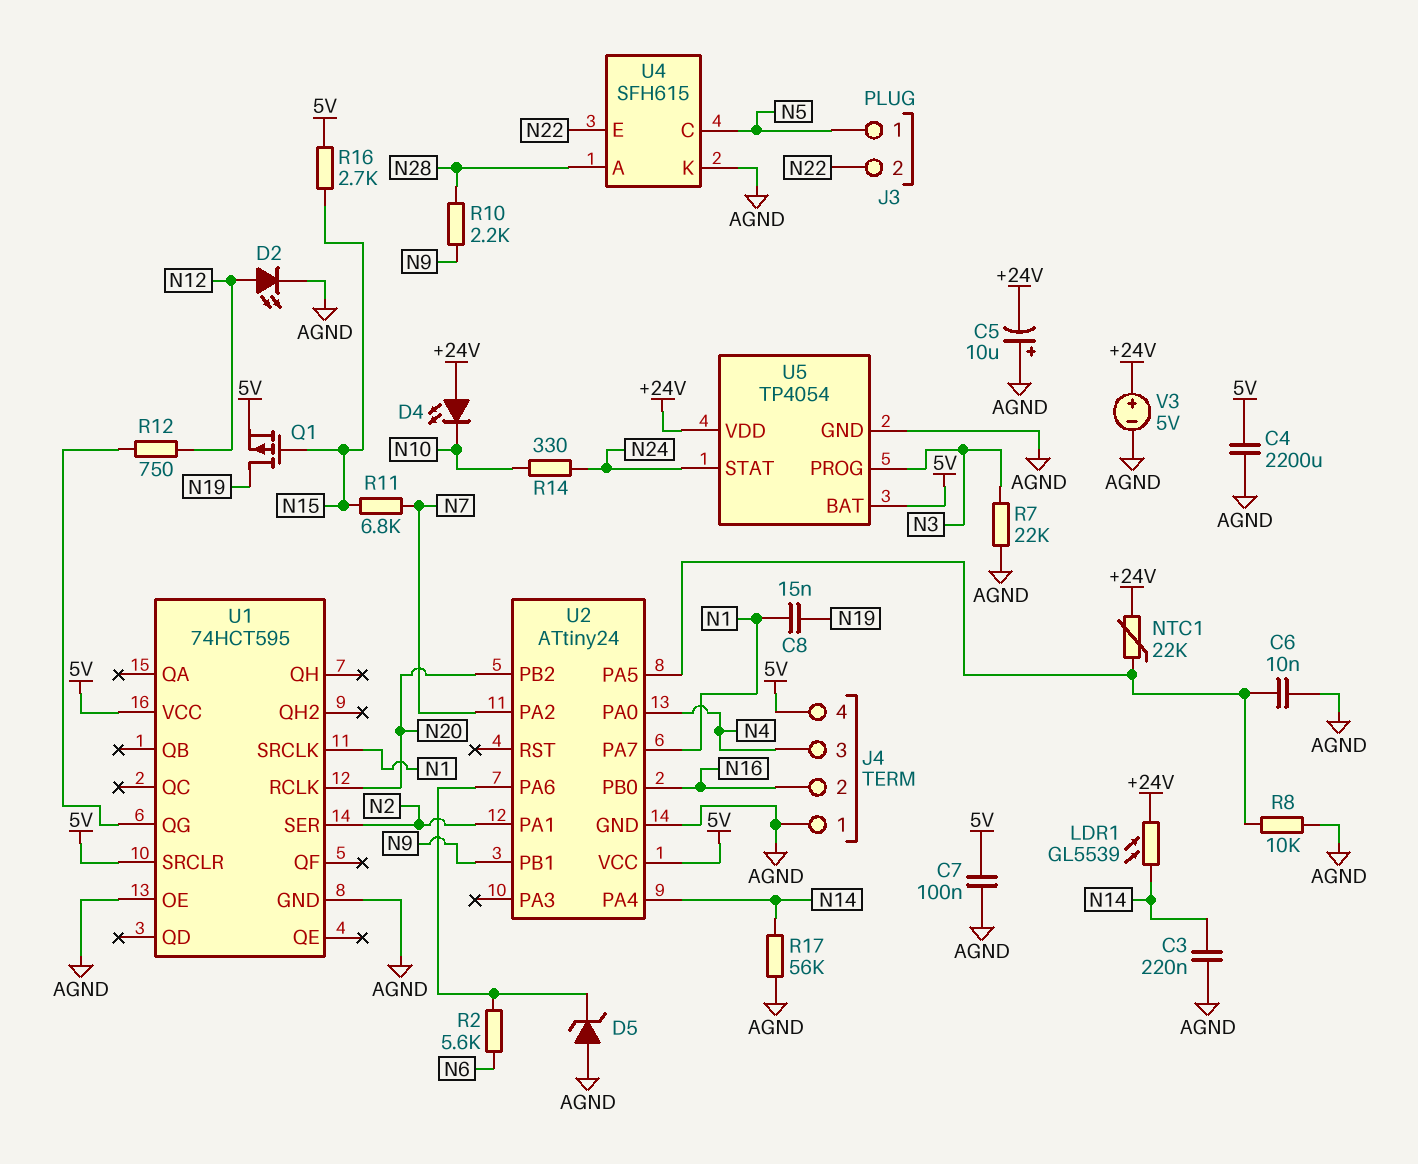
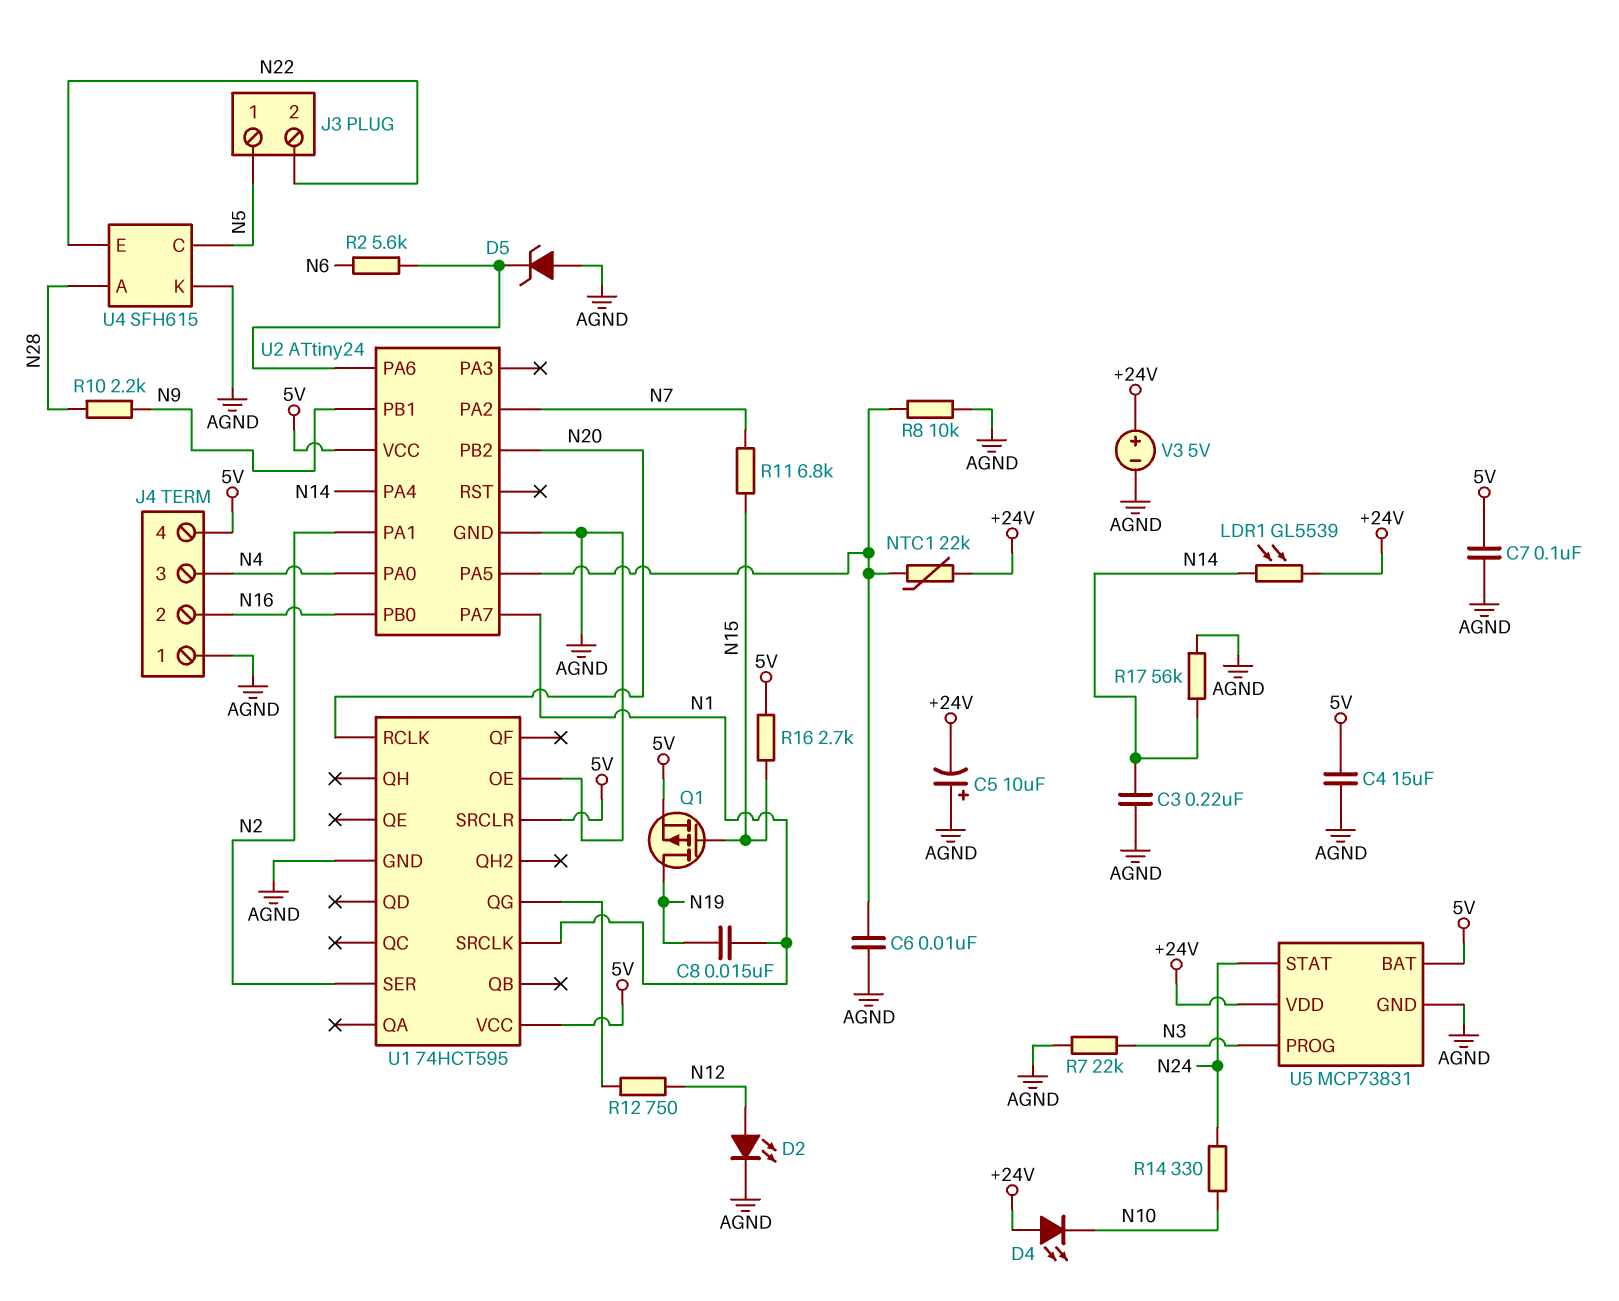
C4: 2200uF (5V, AGND) -> 15uF (5V, AGND)
U5: TP4054 -> MCP73831

